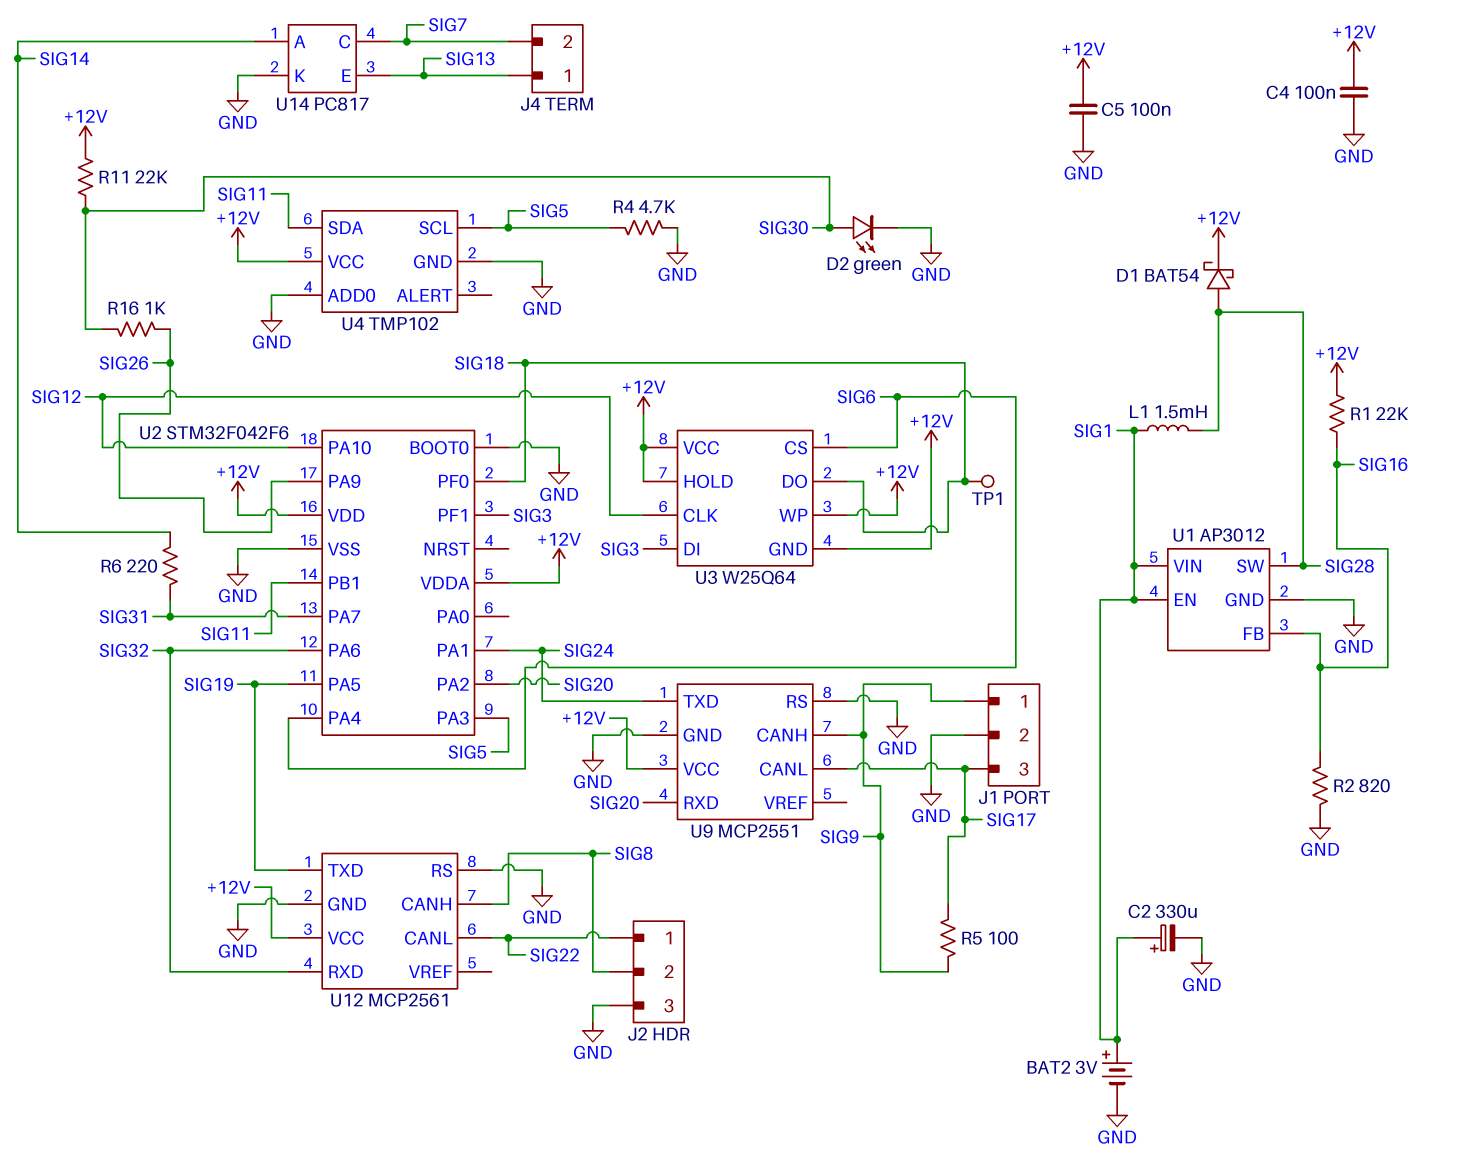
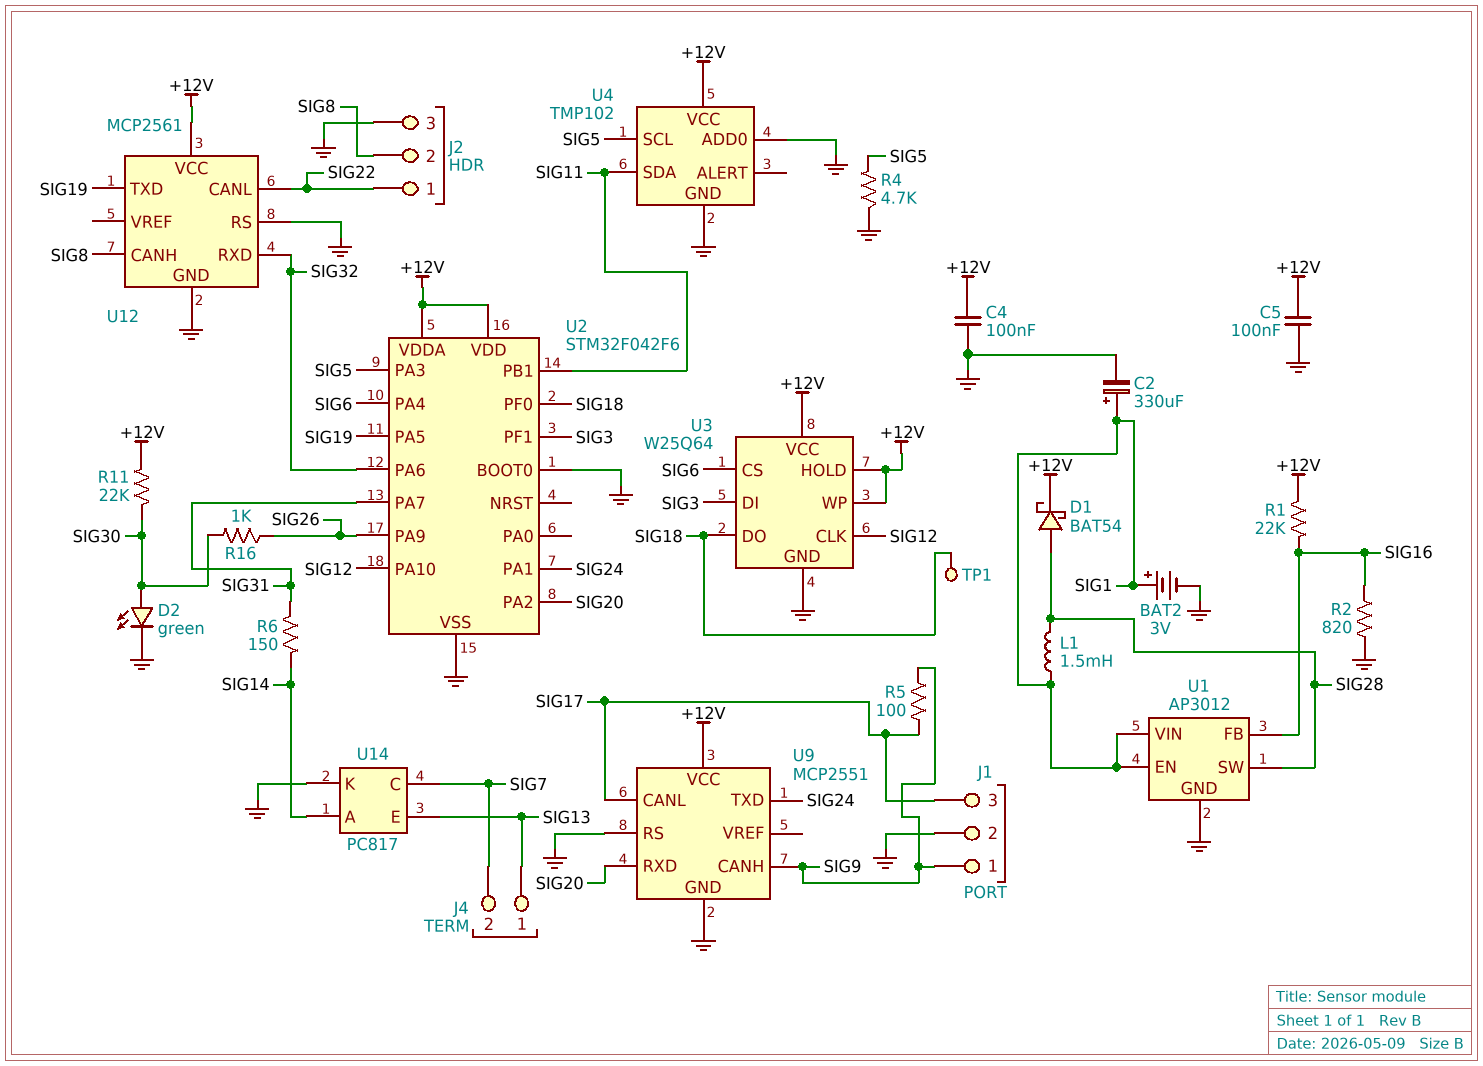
R6: 220 (SIG14, SIG31) -> 150 (SIG14, SIG31)
U3 pin GND: +12V -> GND

